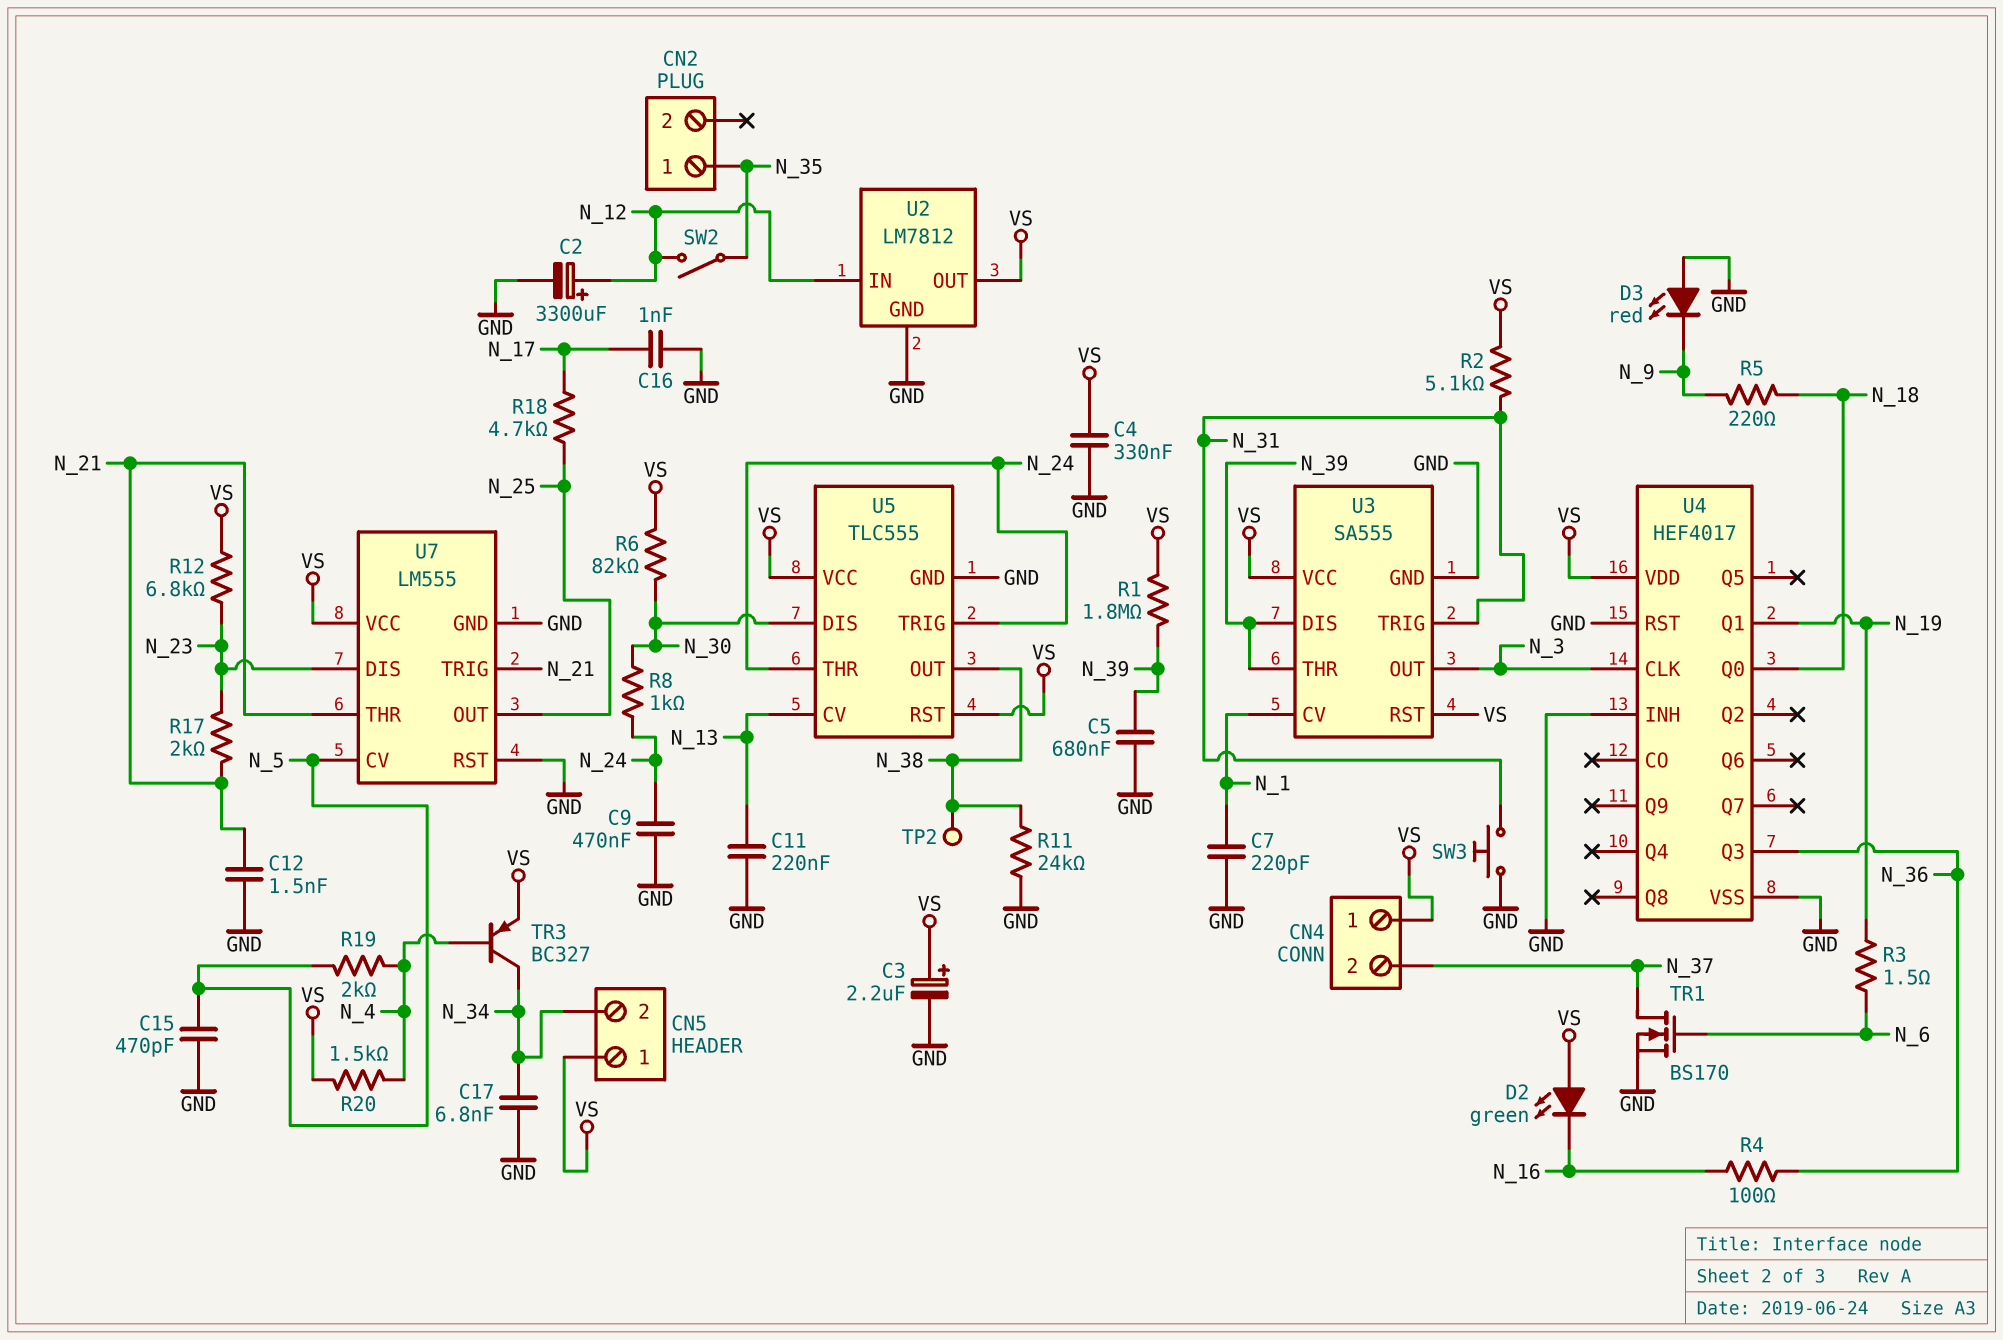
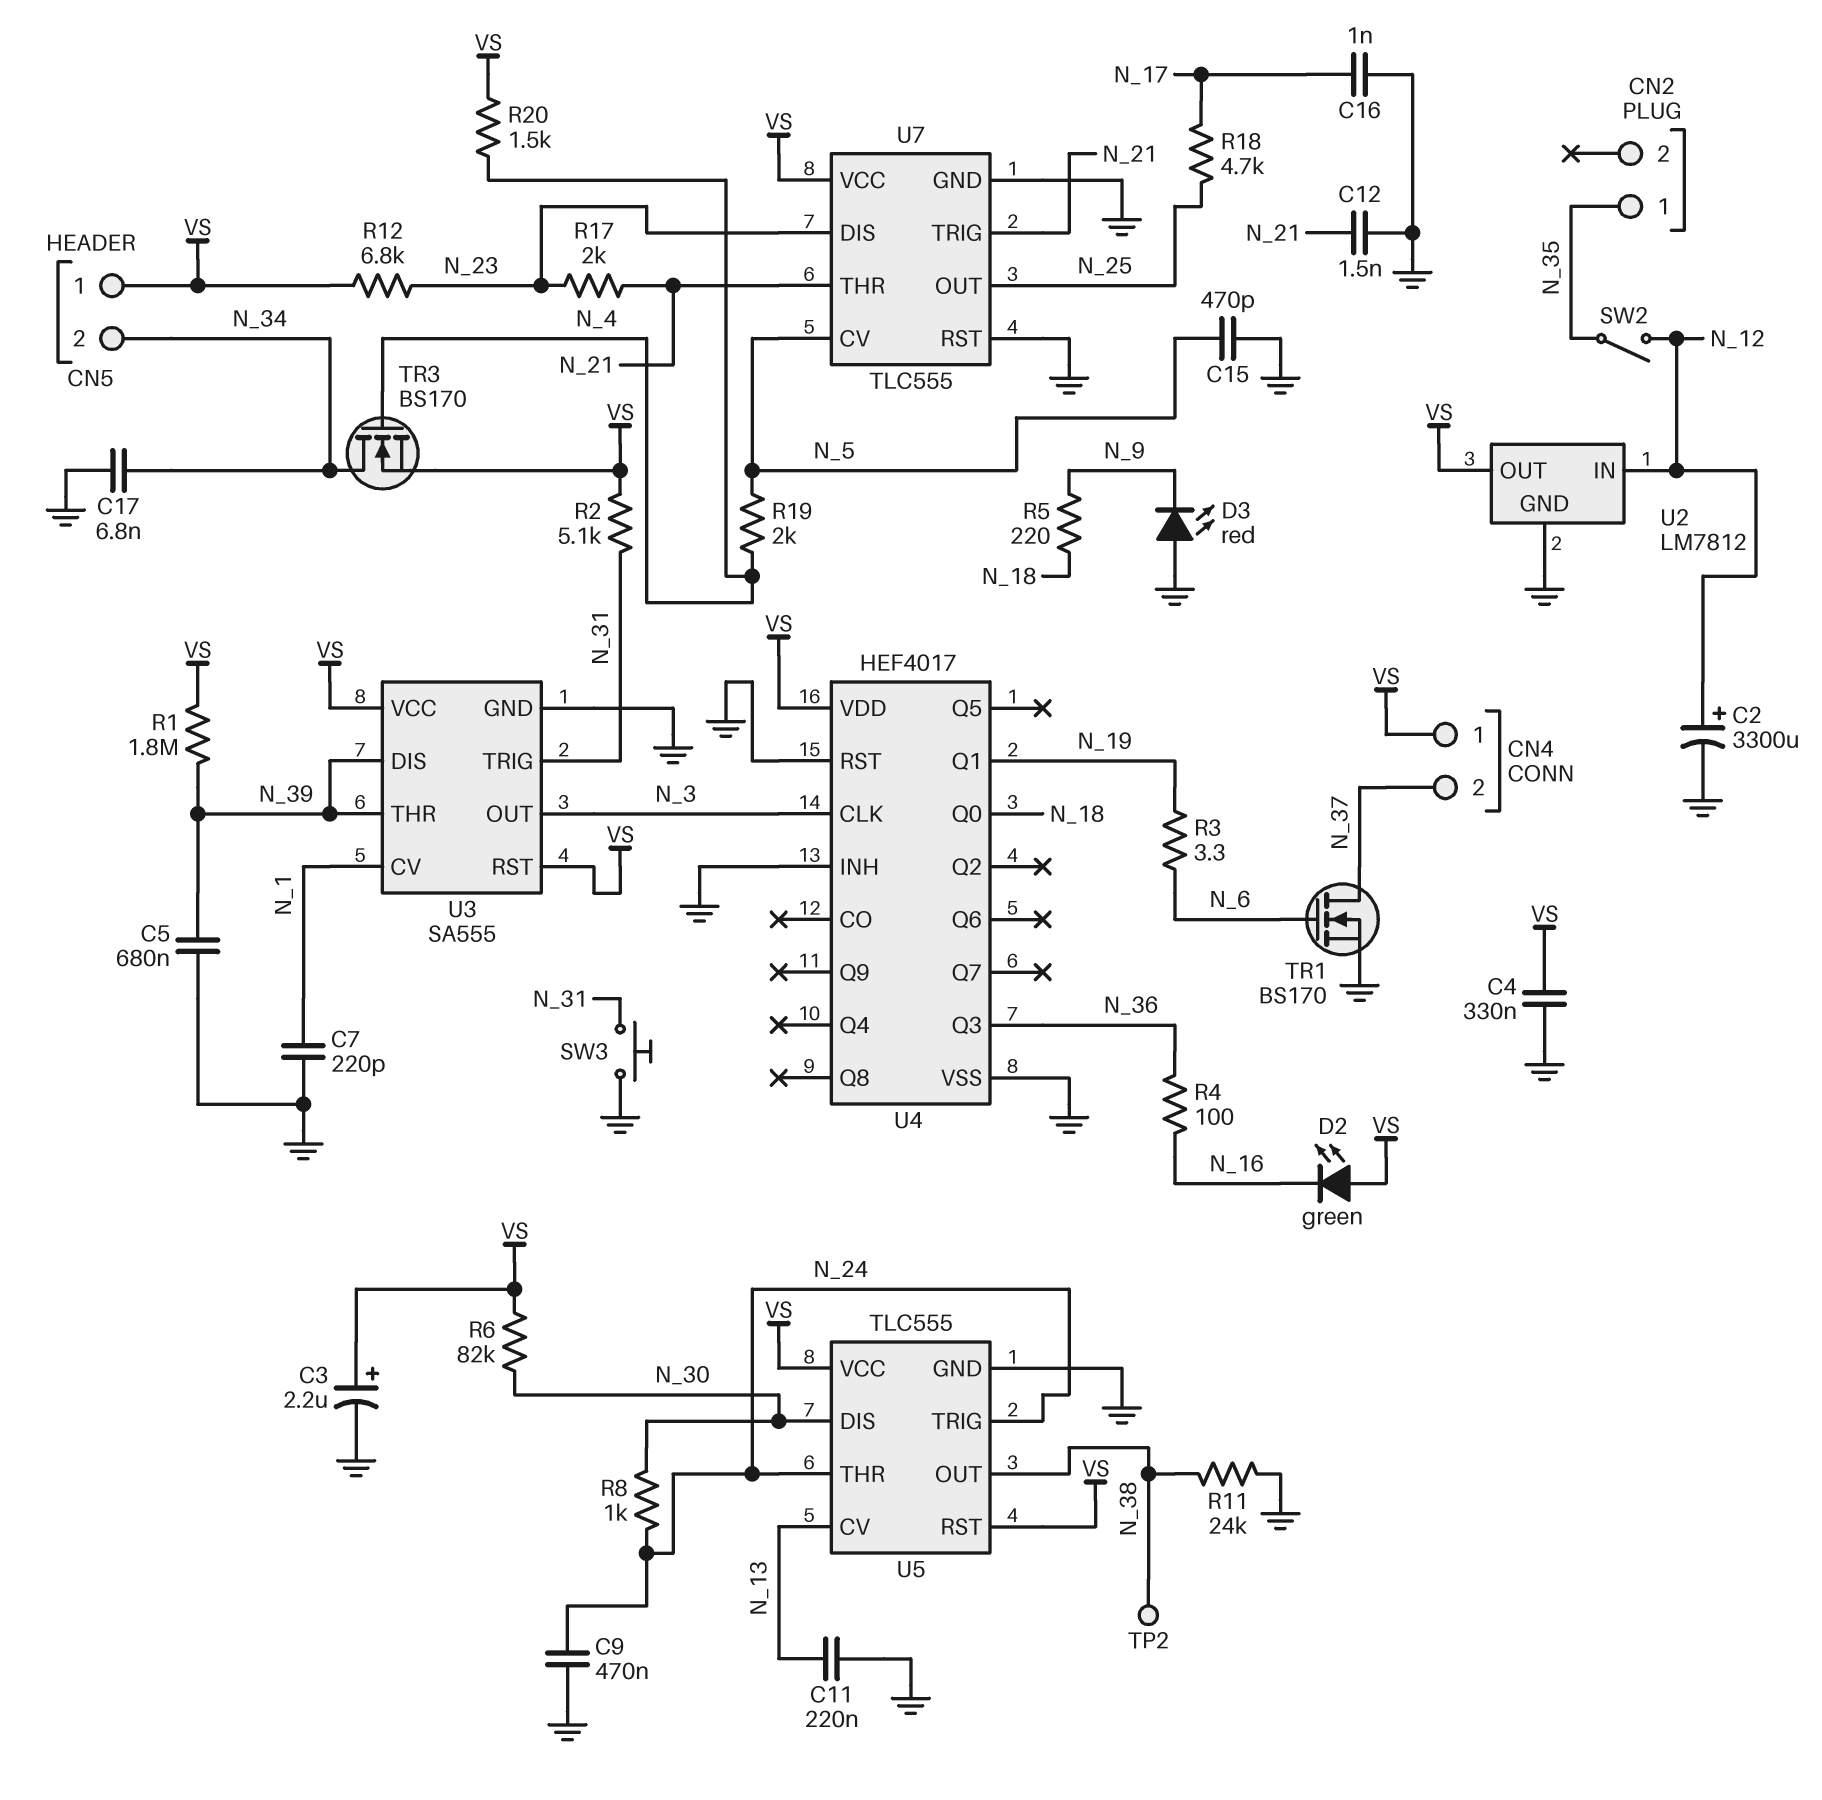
R3: 1.5 (N_6, N_19) -> 3.3 (N_6, N_19)
TR3: PNP BC327 (B N_4, C N_34, E VS) -> NMOS BS170 (G N_4, D N_34, S VS)
U7: LM555 -> TLC555

